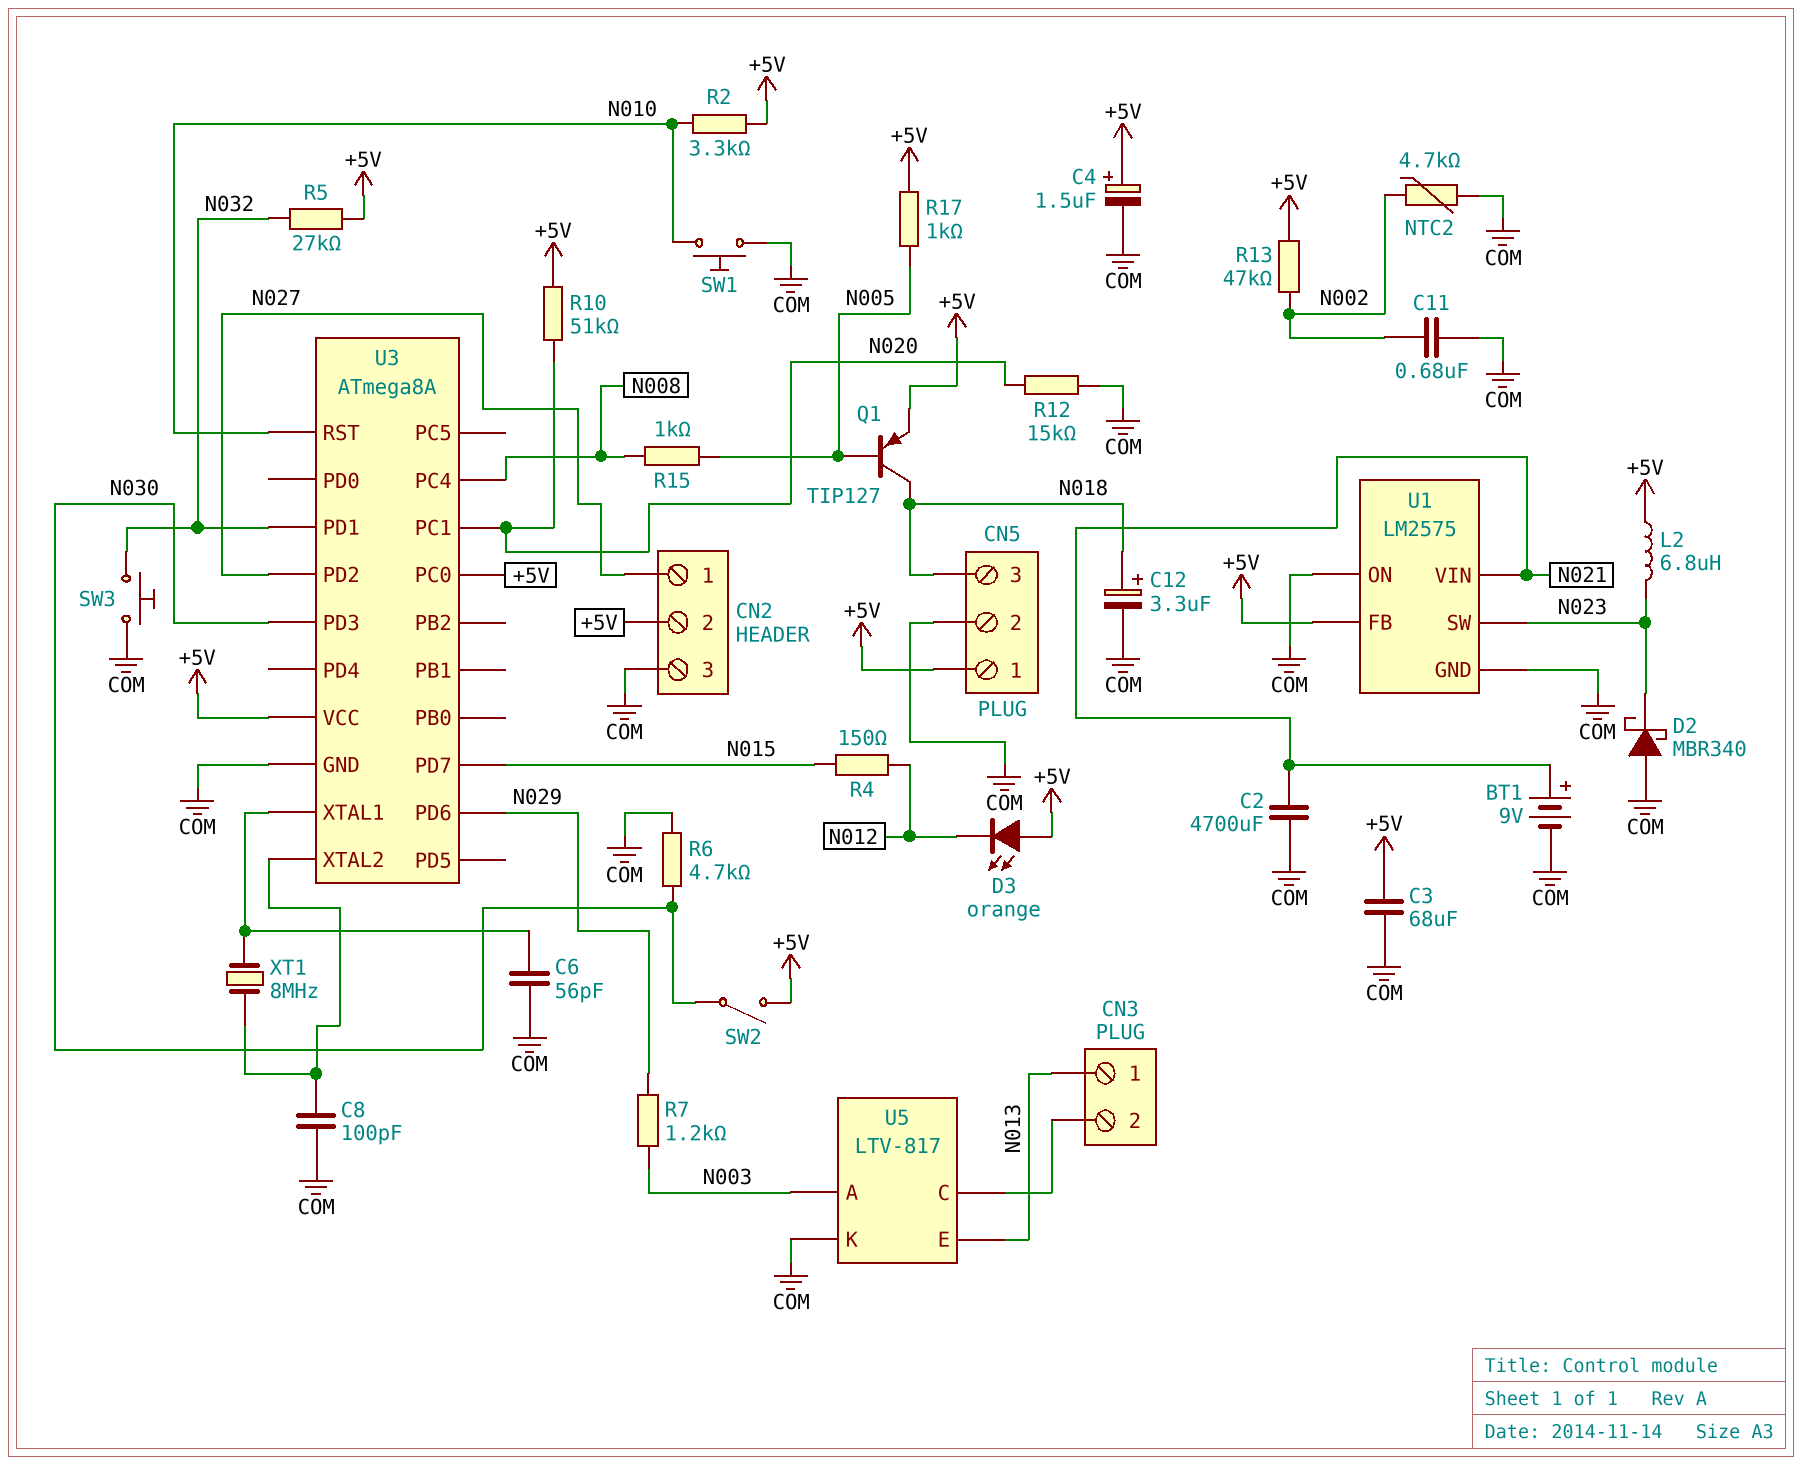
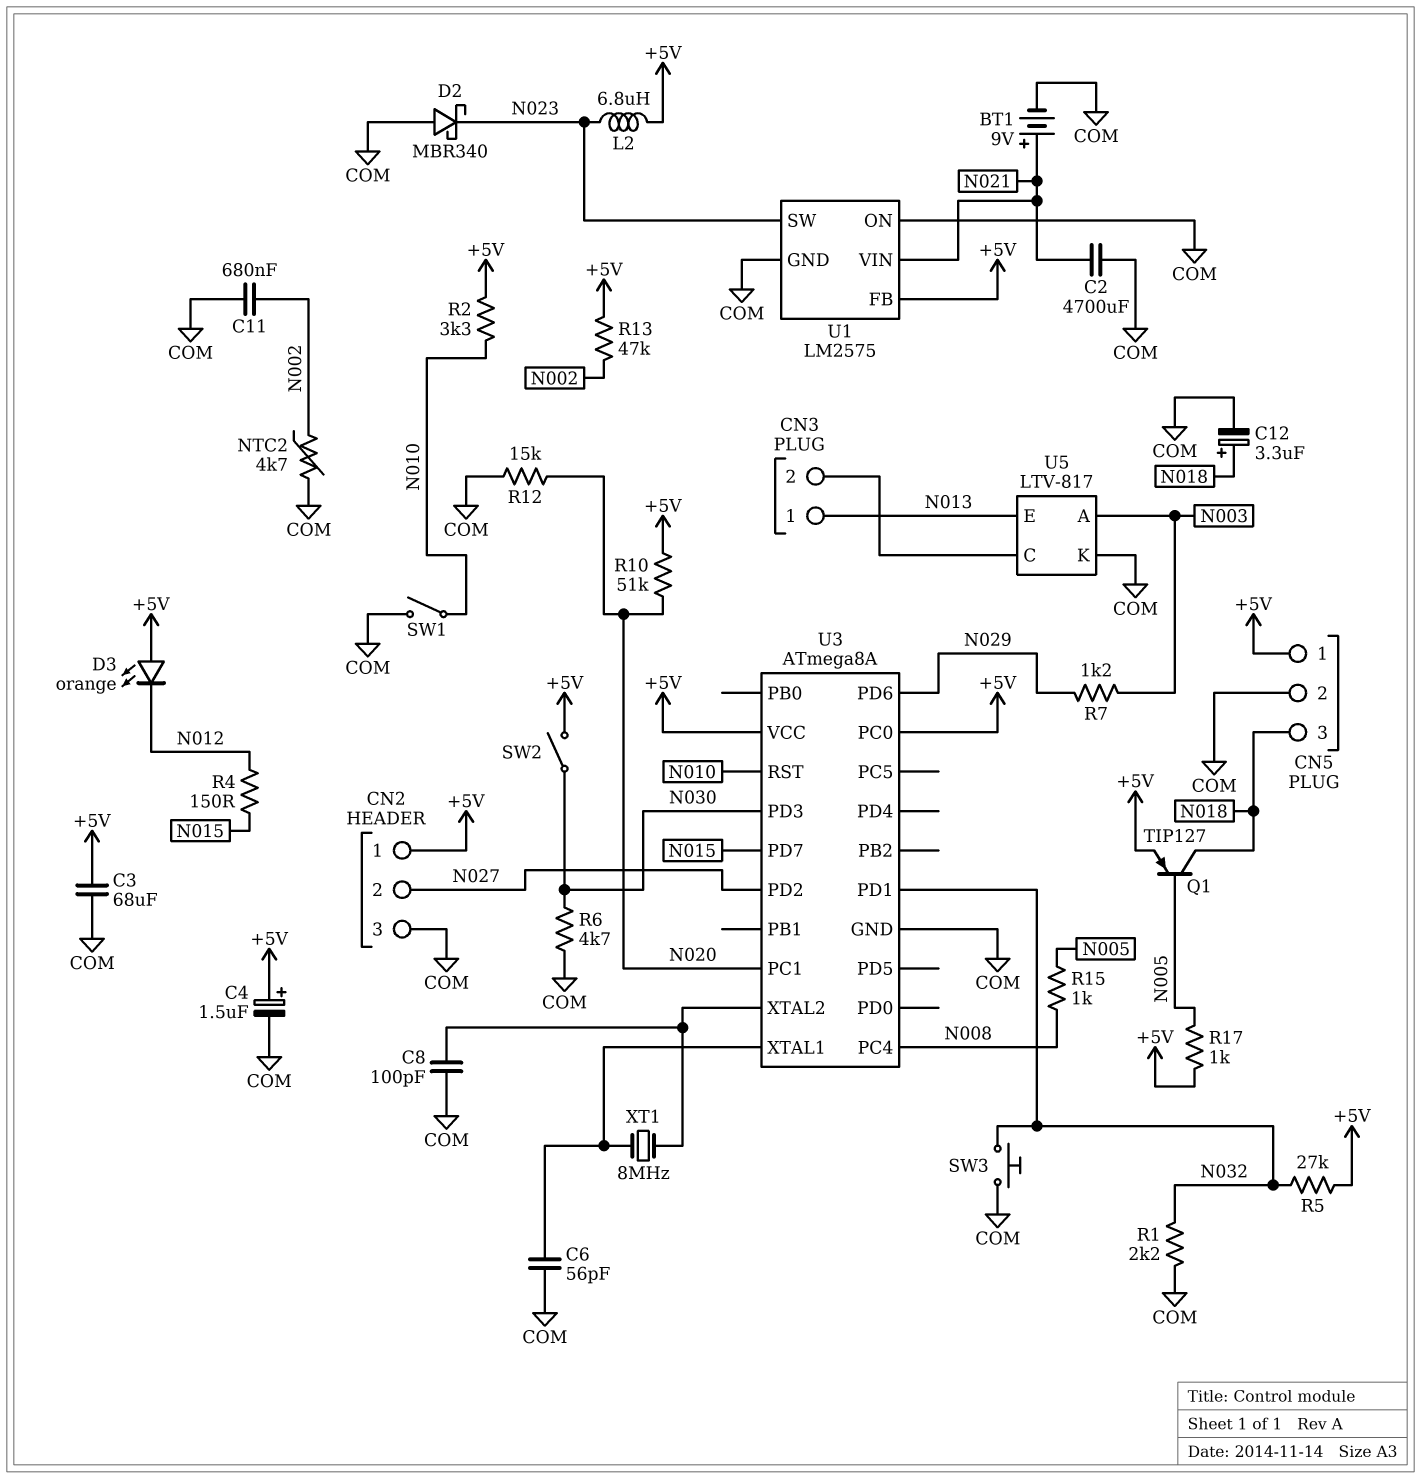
CN2 pin 1: N027 -> +5V
CN2 pin 2: +5V -> N027
R1: none -> 2.2k (COM, N032)
SW1: button (COM, N010) -> switch (COM, N010)

